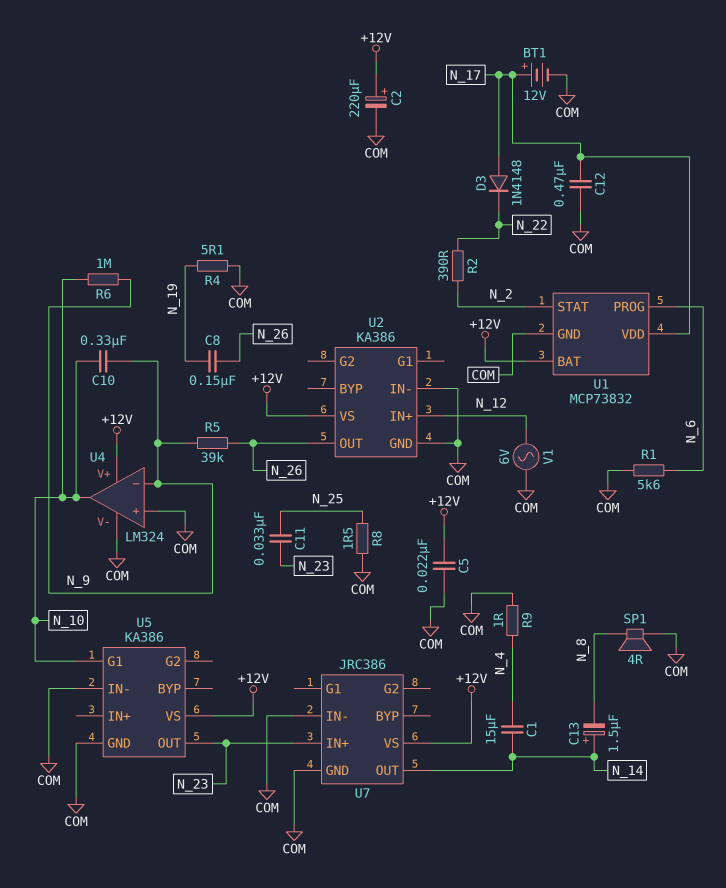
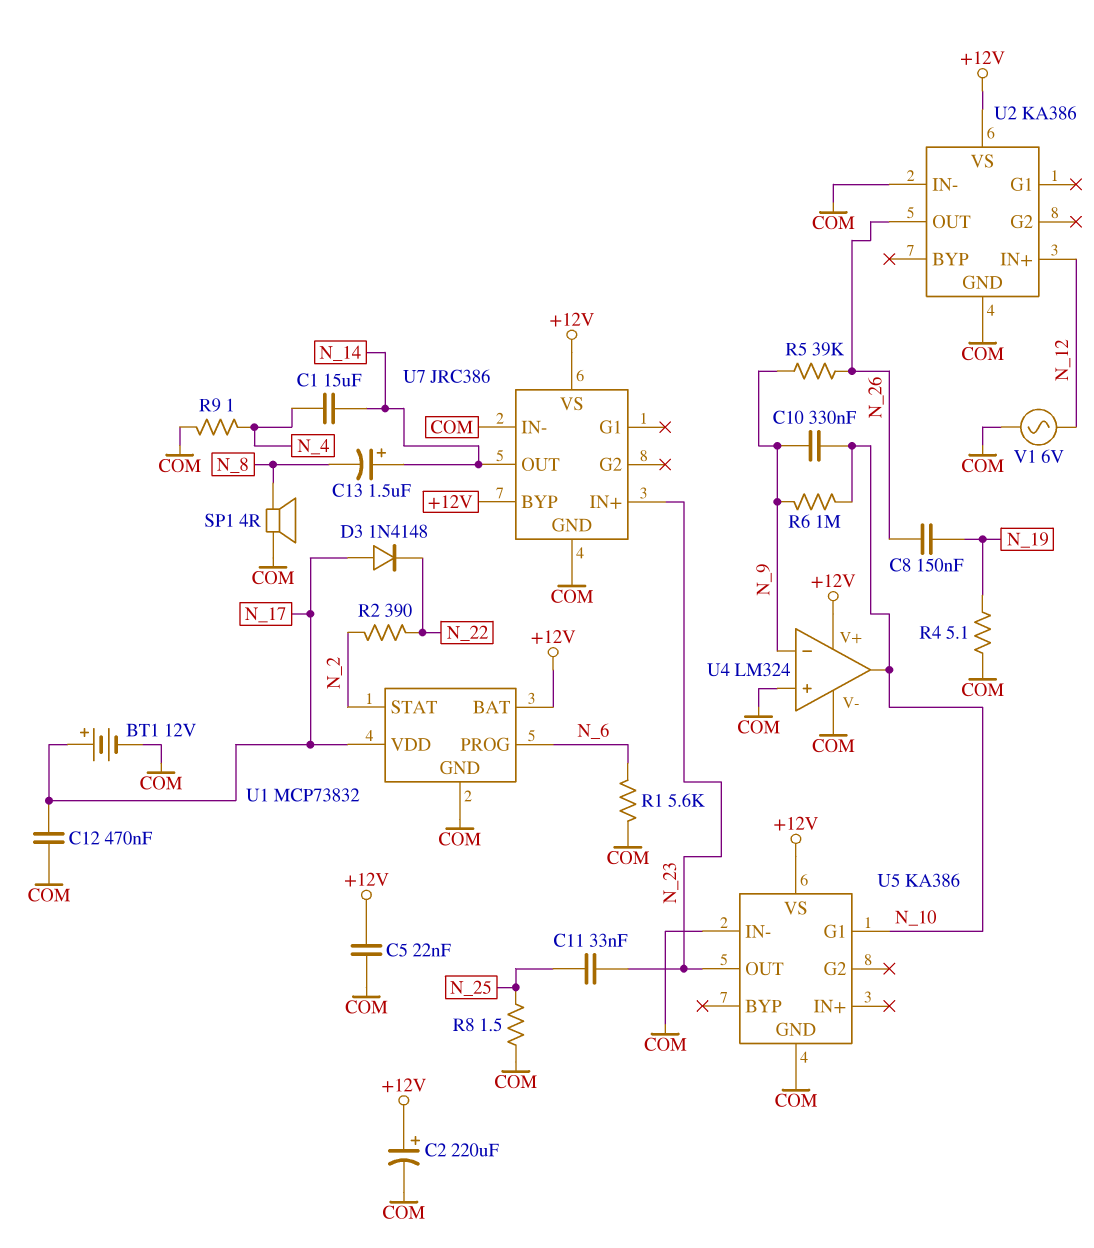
U7 pin BYP: none -> +12V

